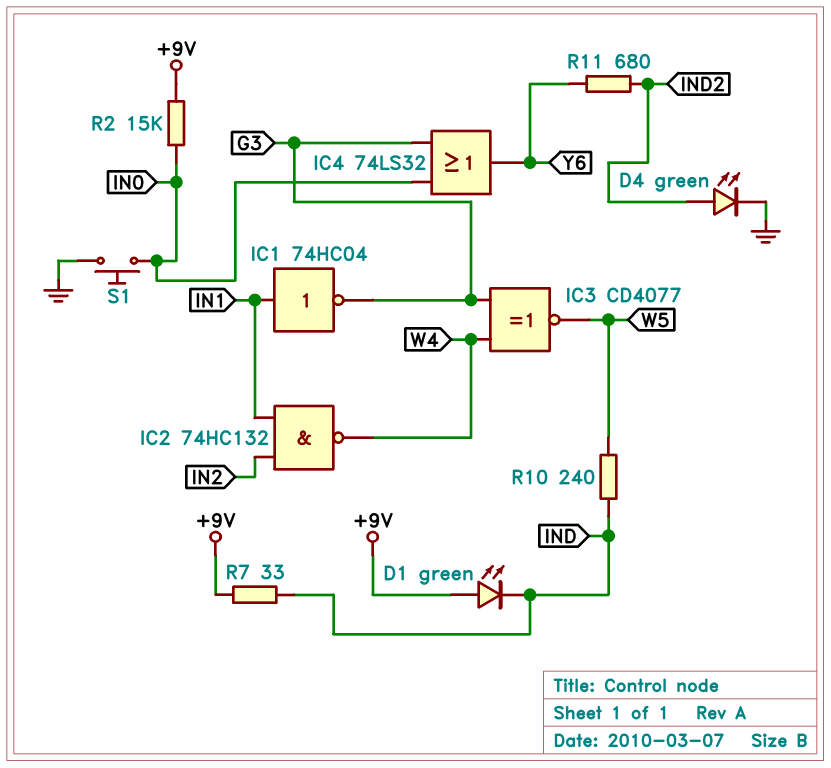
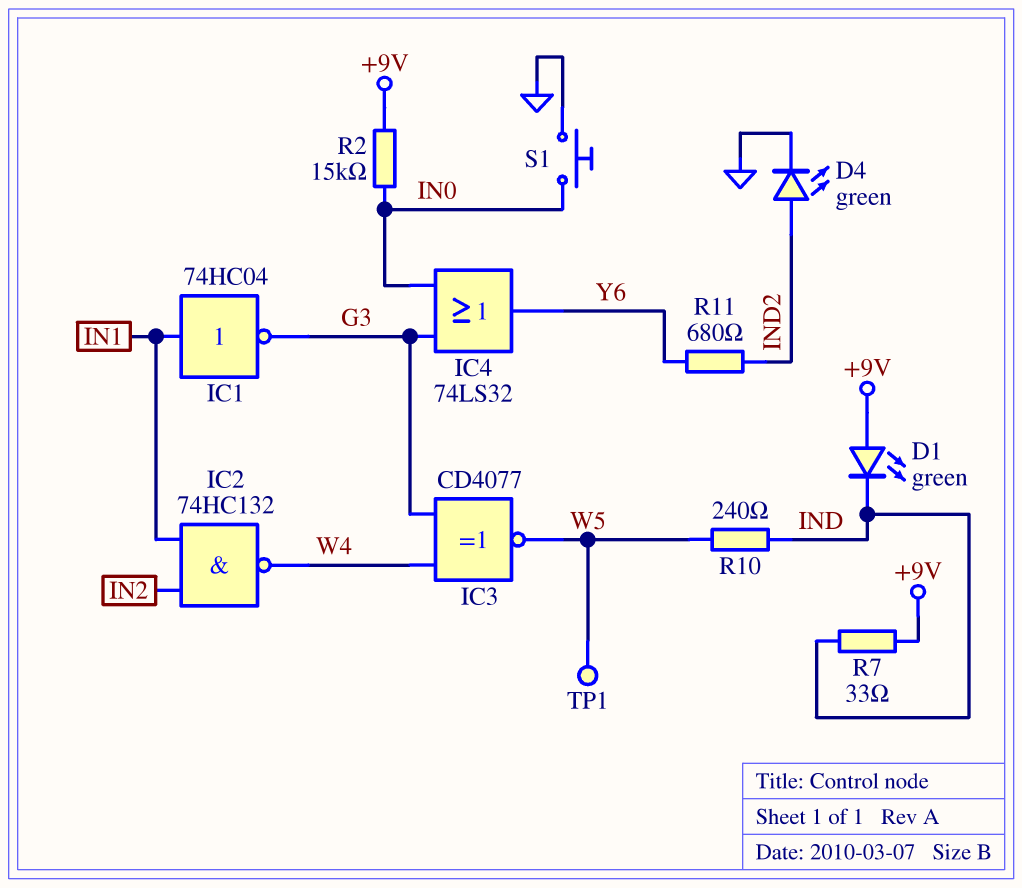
TP1: none -> test point (W5)

